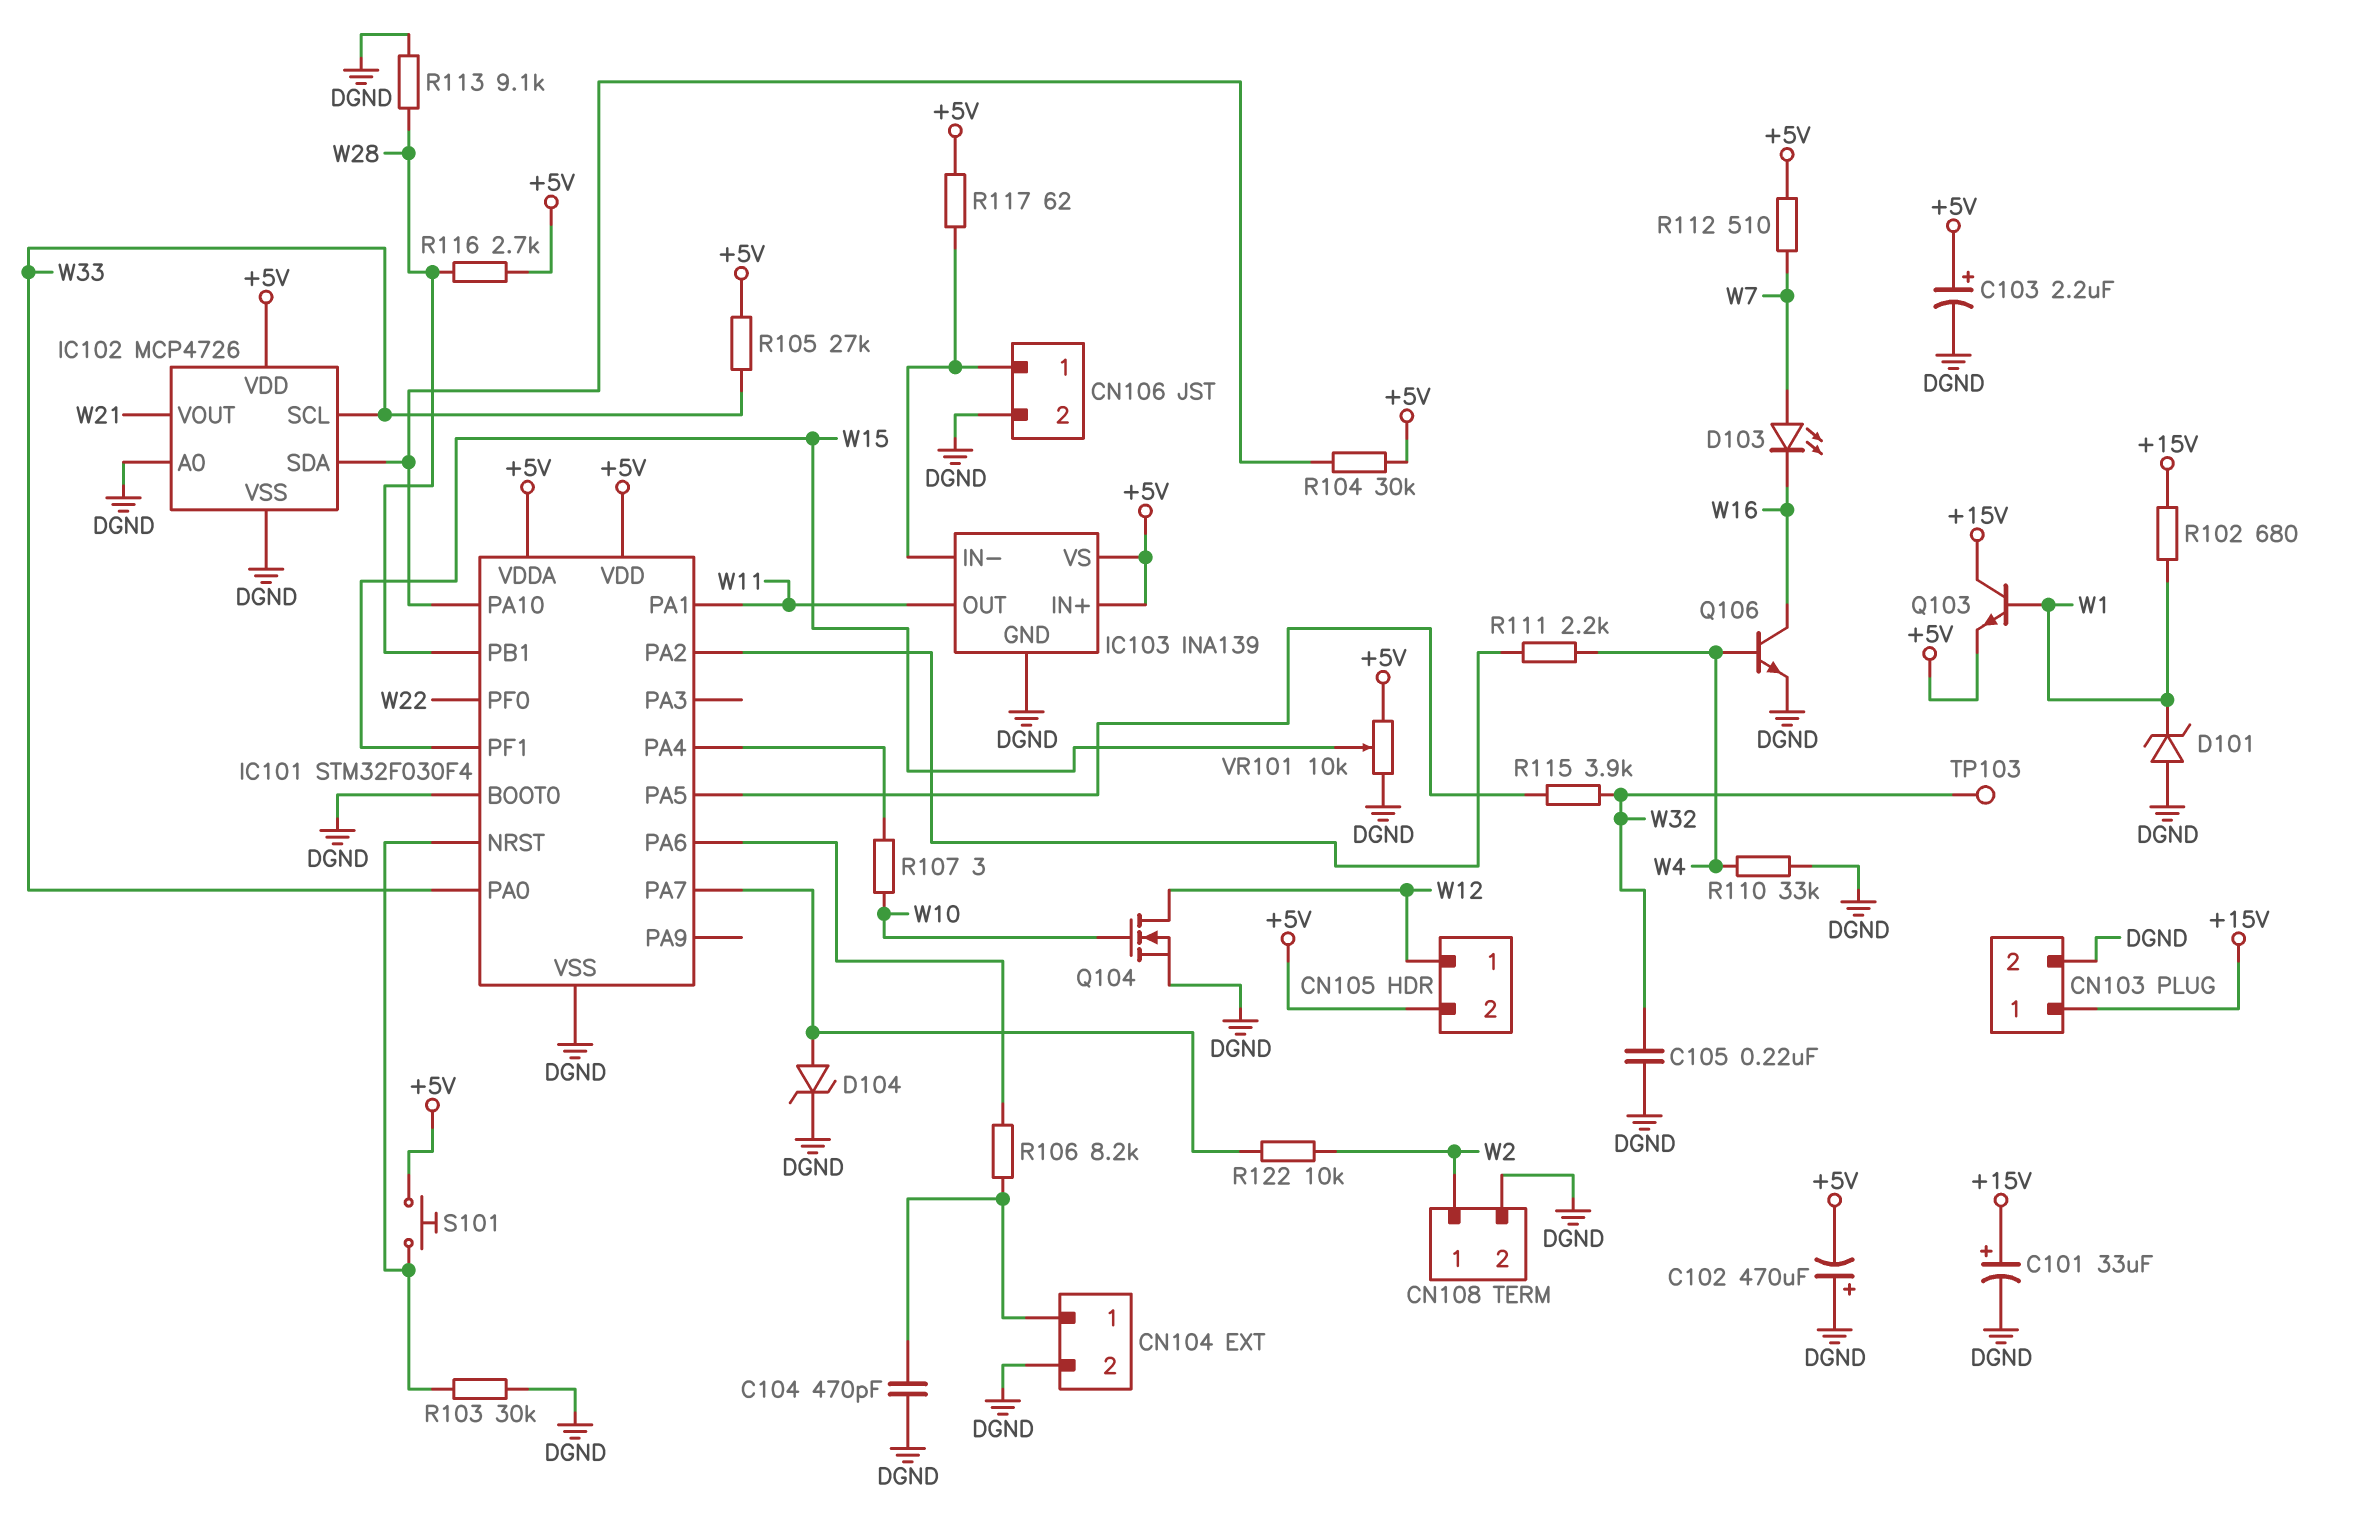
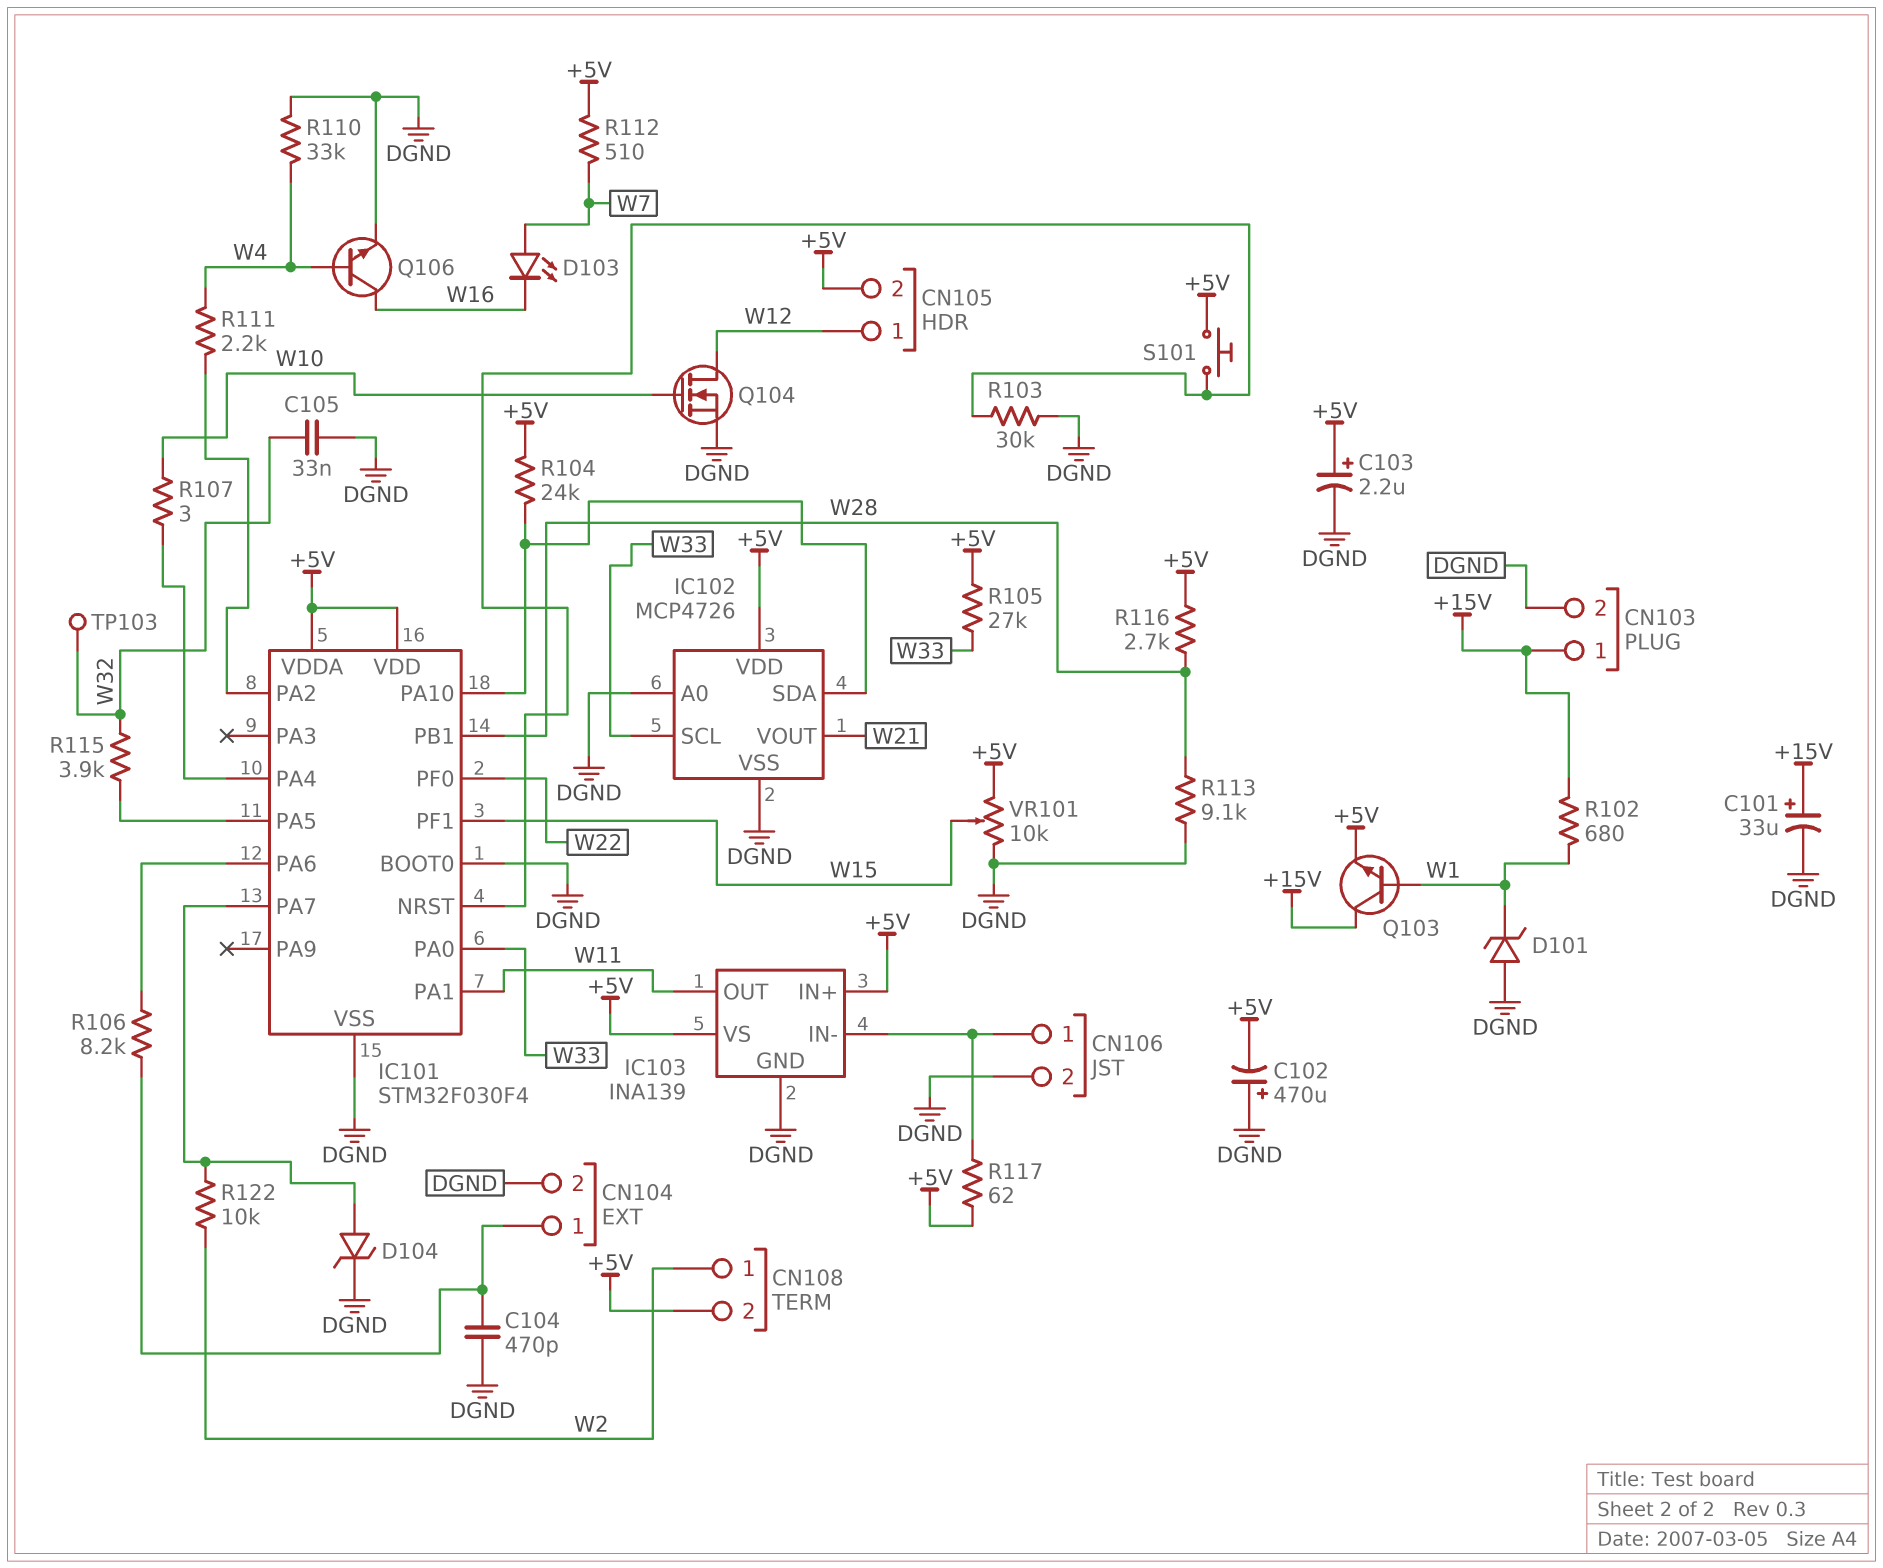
C105: 220nF (DGND, W32) -> 33nF (DGND, W32)
CN108 pin 2: DGND -> +5V
R104: 30k (+5V, IC101/PA10) -> 24k (+5V, IC101/PA10)

